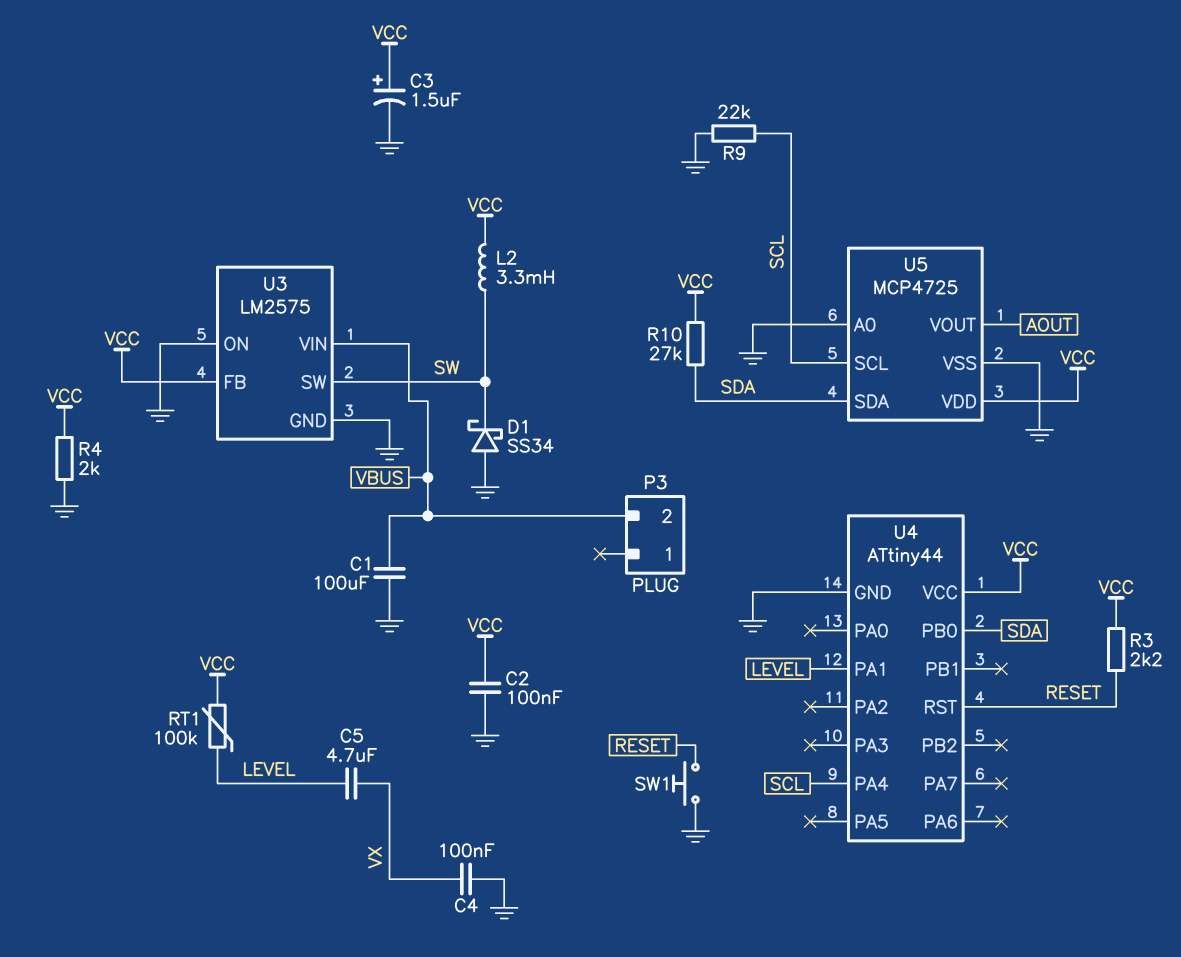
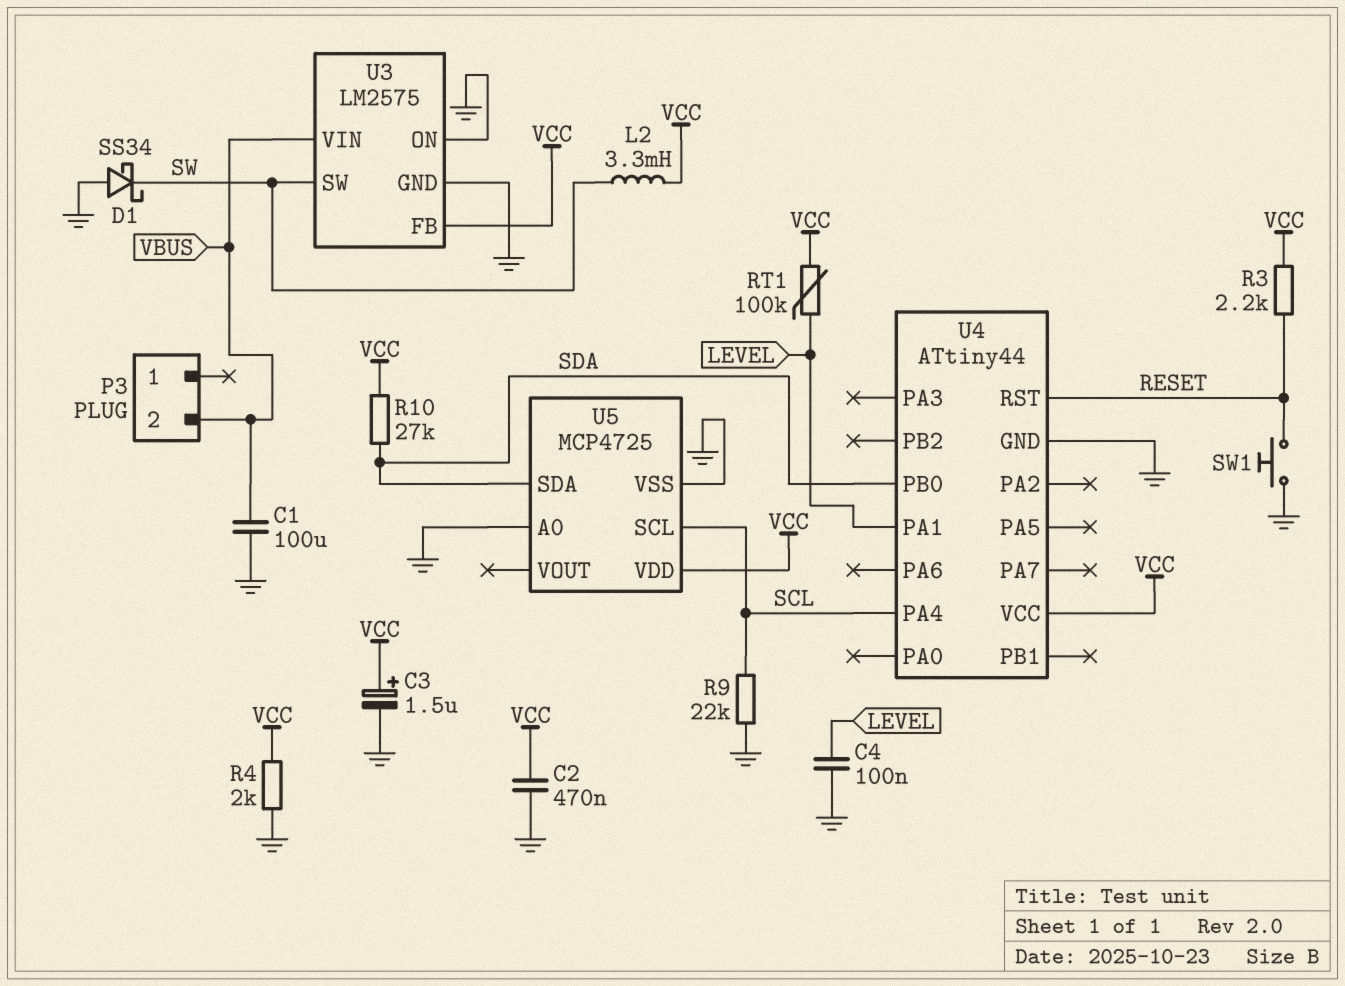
C2: 100nF (GND, VCC) -> 470nF (GND, VCC)
C4: 100nF (GND, VX) -> 100nF (GND, LEVEL)
C5: 4.7uF (LEVEL, VX) -> none
U5 pin VOUT: AOUT -> none

